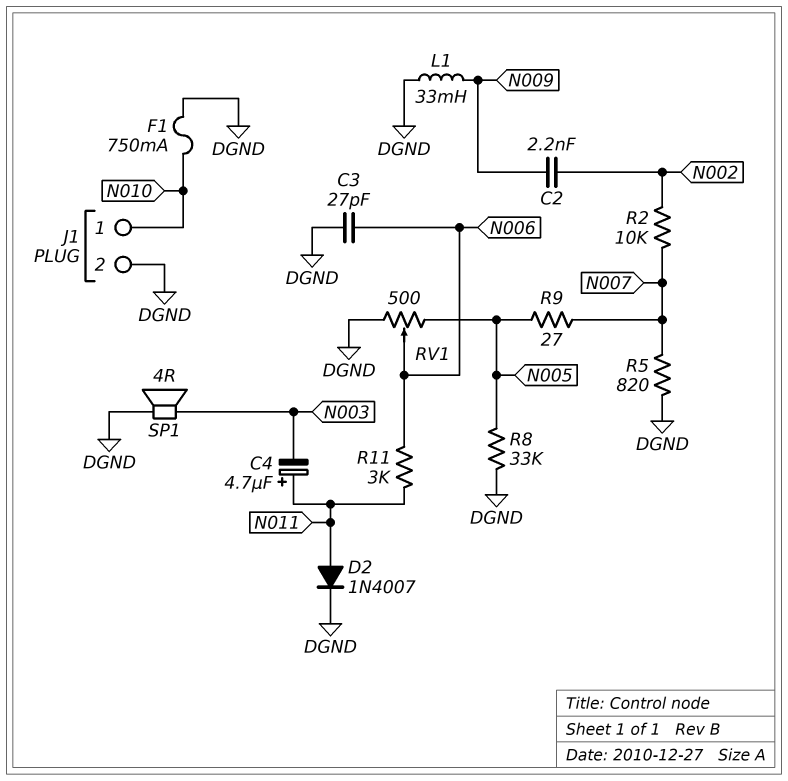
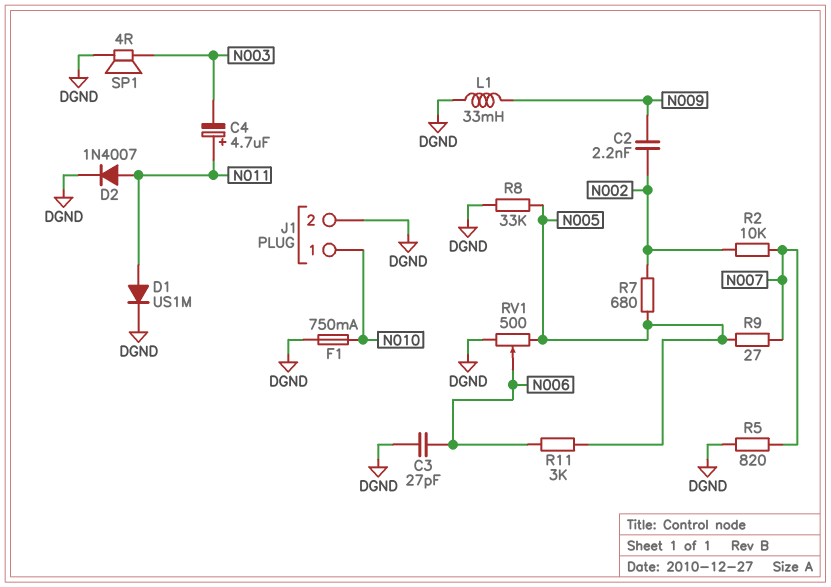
D1: none -> diode US1M (A N011, K DGND)
R7: none -> 680 (N002, N005)
R11: 3k (N006, N011) -> 3k (N005, N006)

